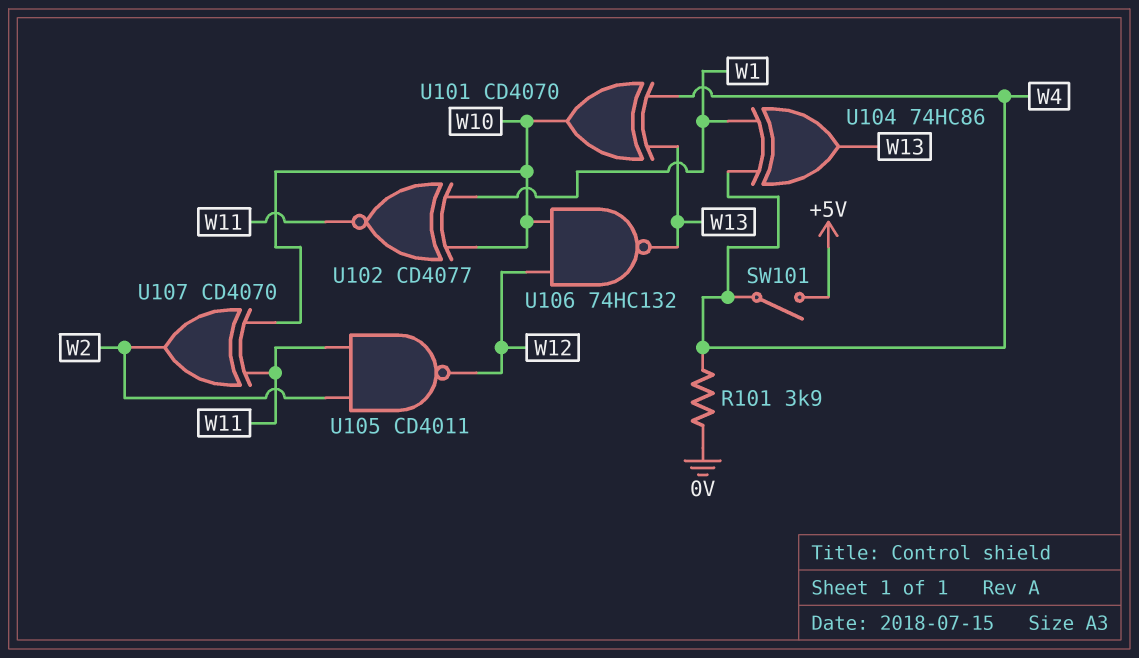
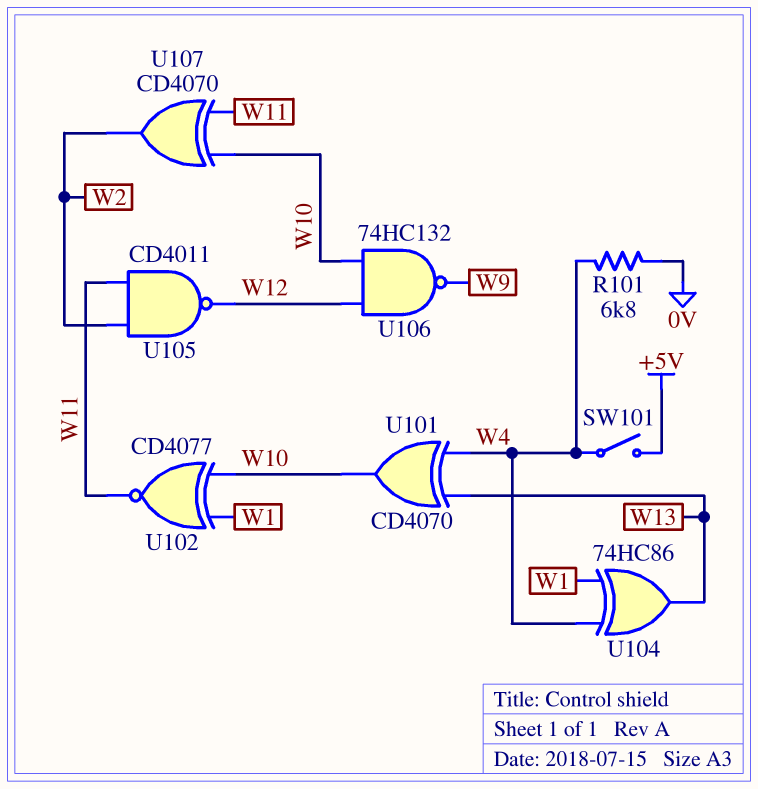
R101: 3.9k (0V, W4) -> 6.8k (0V, W4)
U106: NAND 74HC132 (in W10, in W12, out W13) -> NAND 74HC132 (in W10, in W12, out W9)

